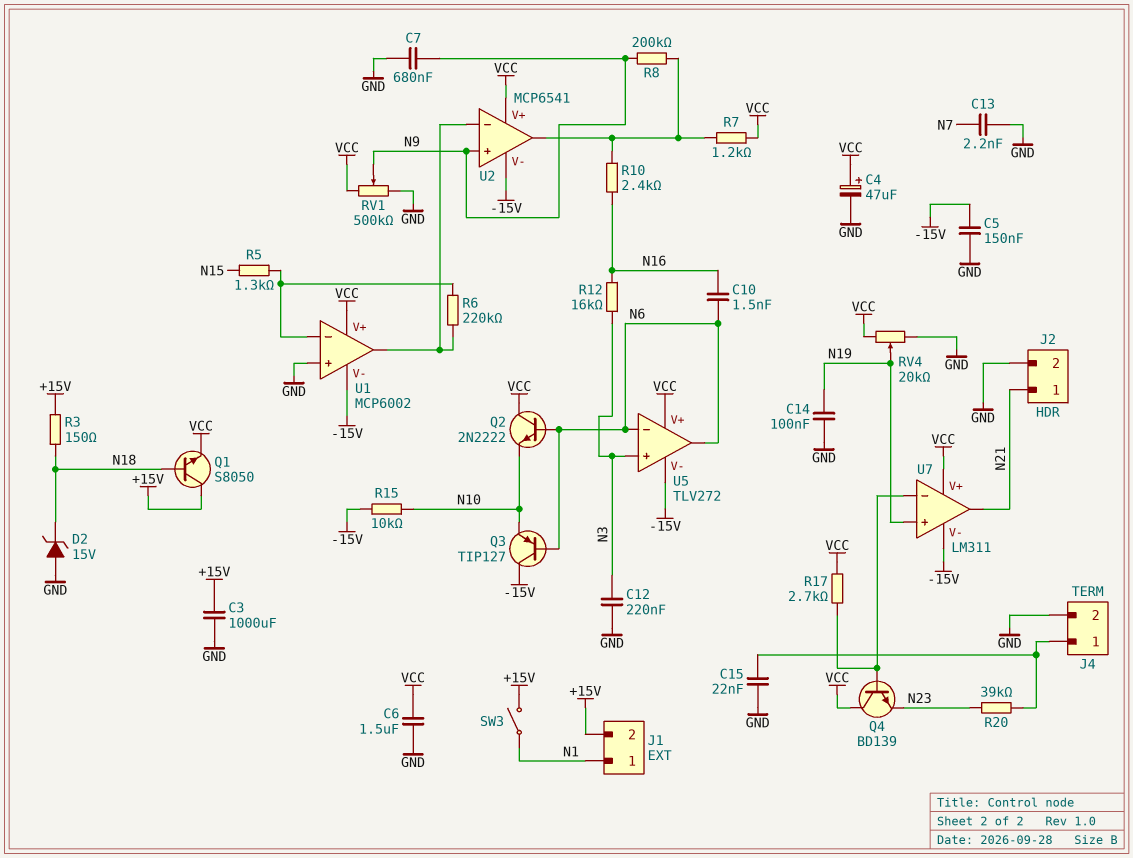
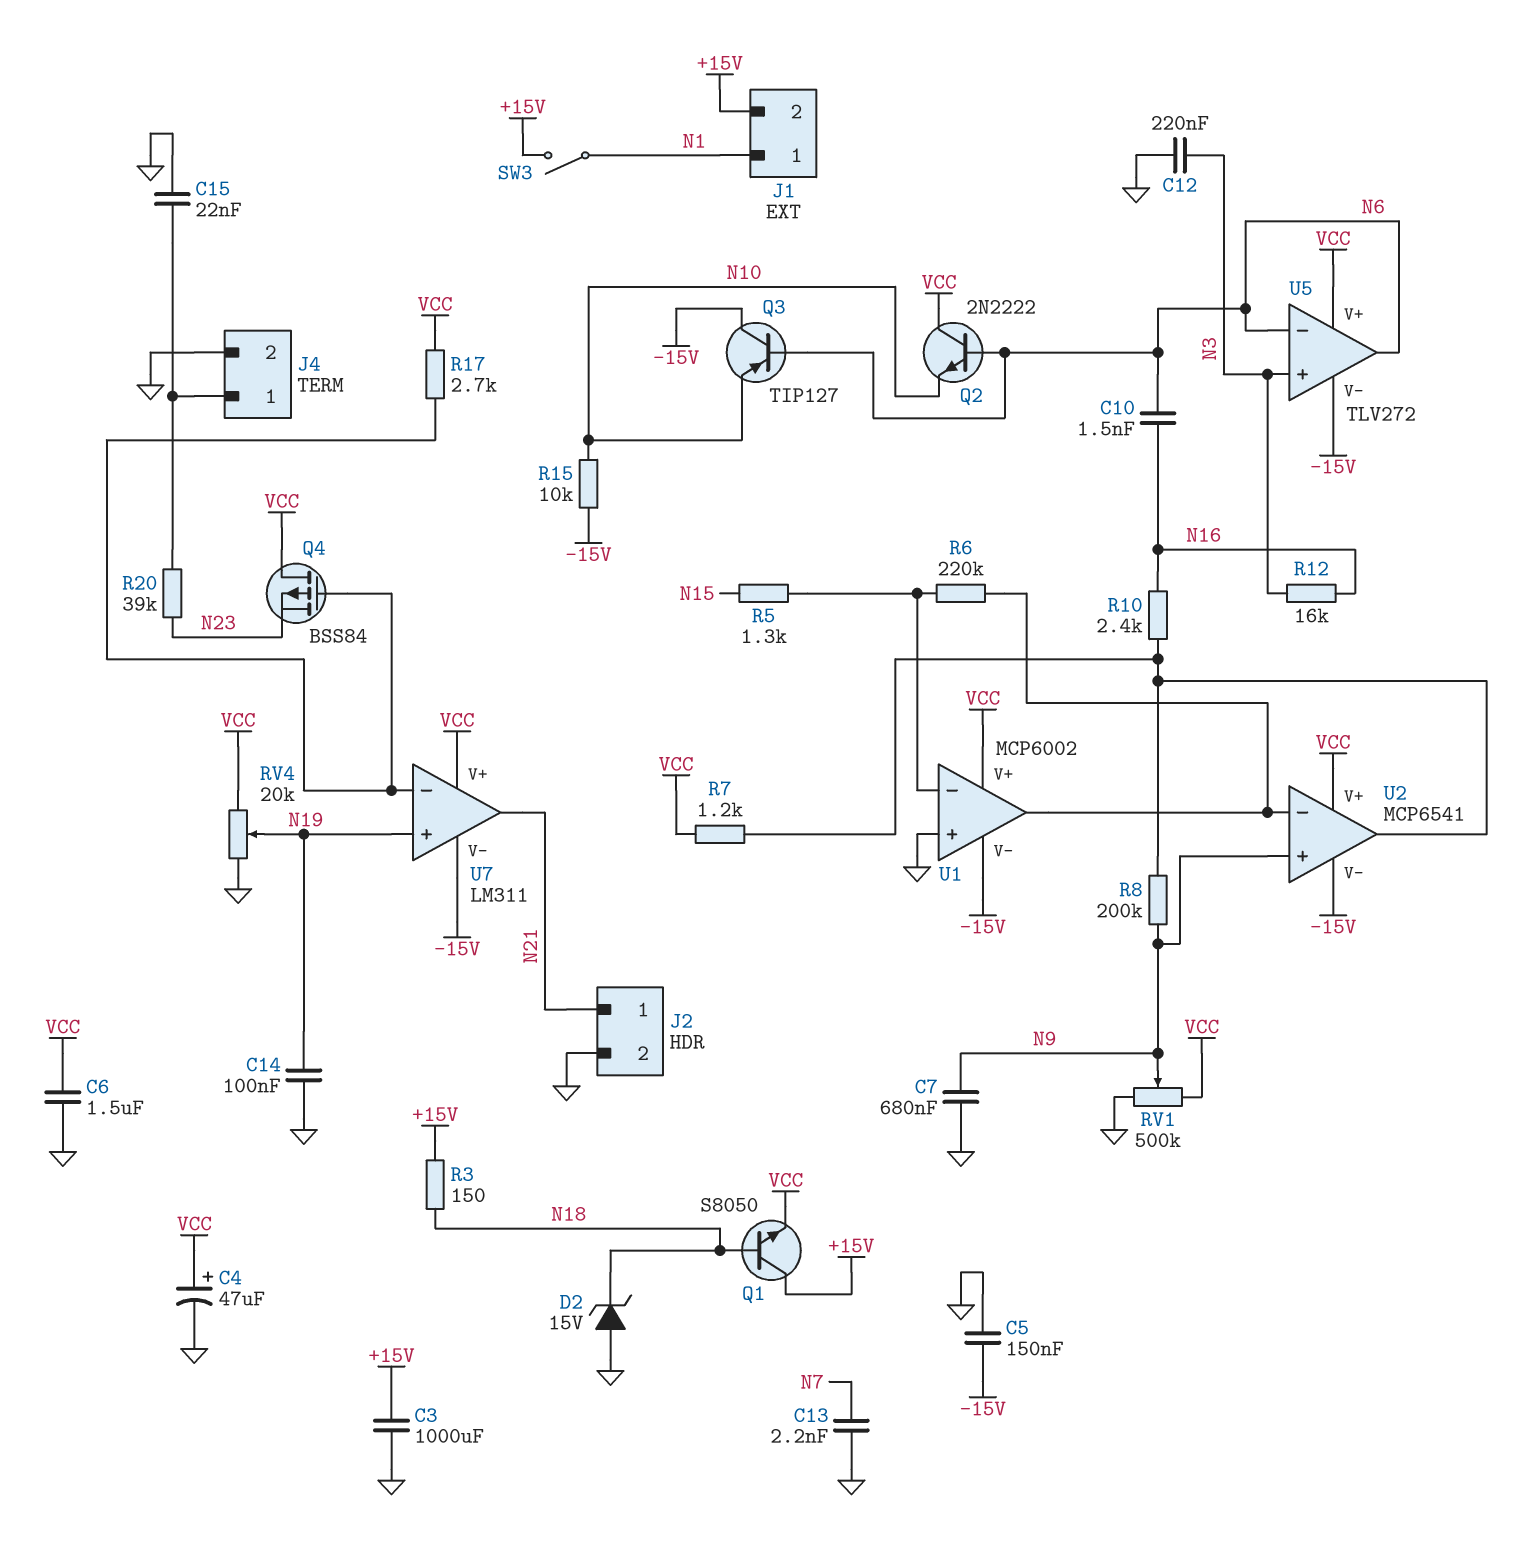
Q4: NPN BD139 (B U7/in-, C VCC, E N23) -> PMOS BSS84 (G U7/in-, D VCC, S N23)

